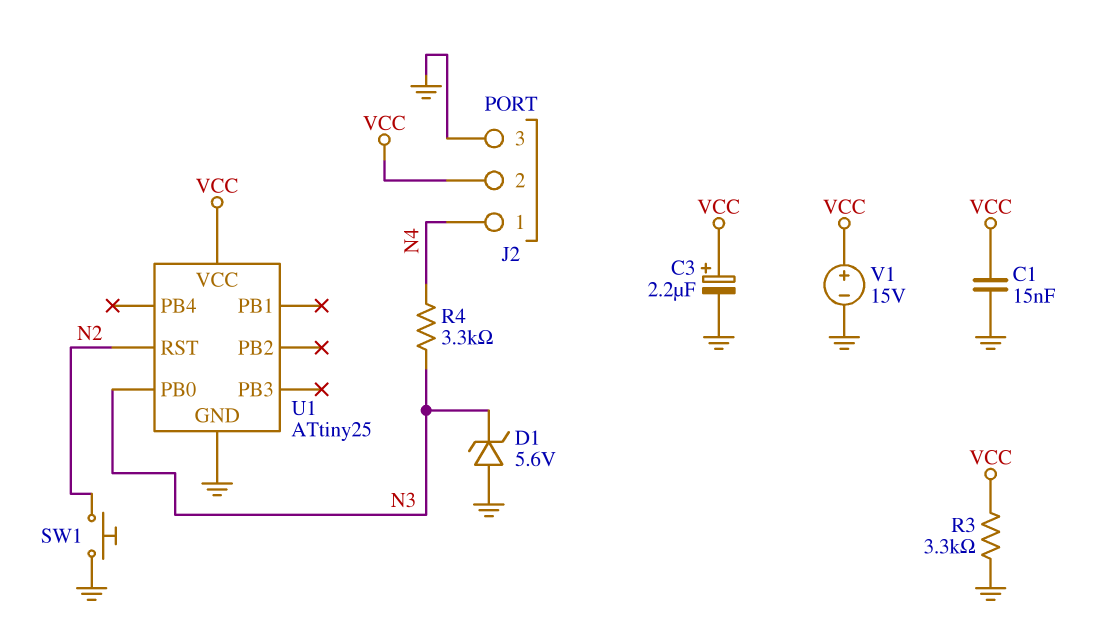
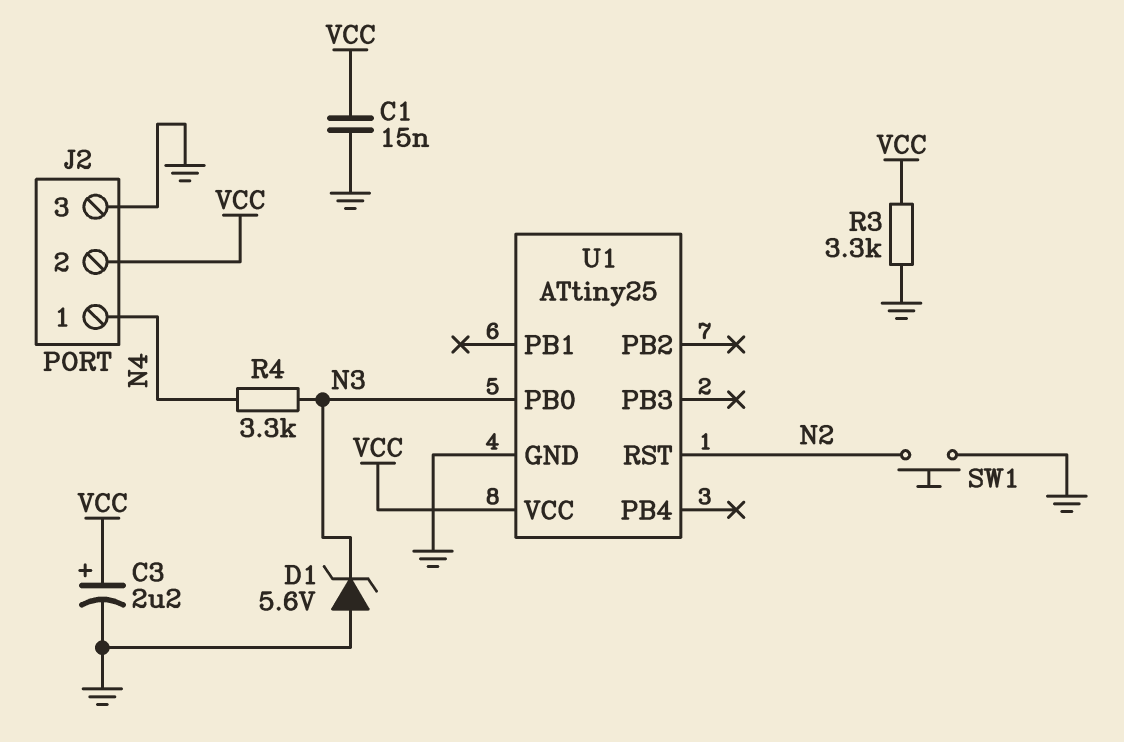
V1: 15V (plus VCC, minus GND) -> none

